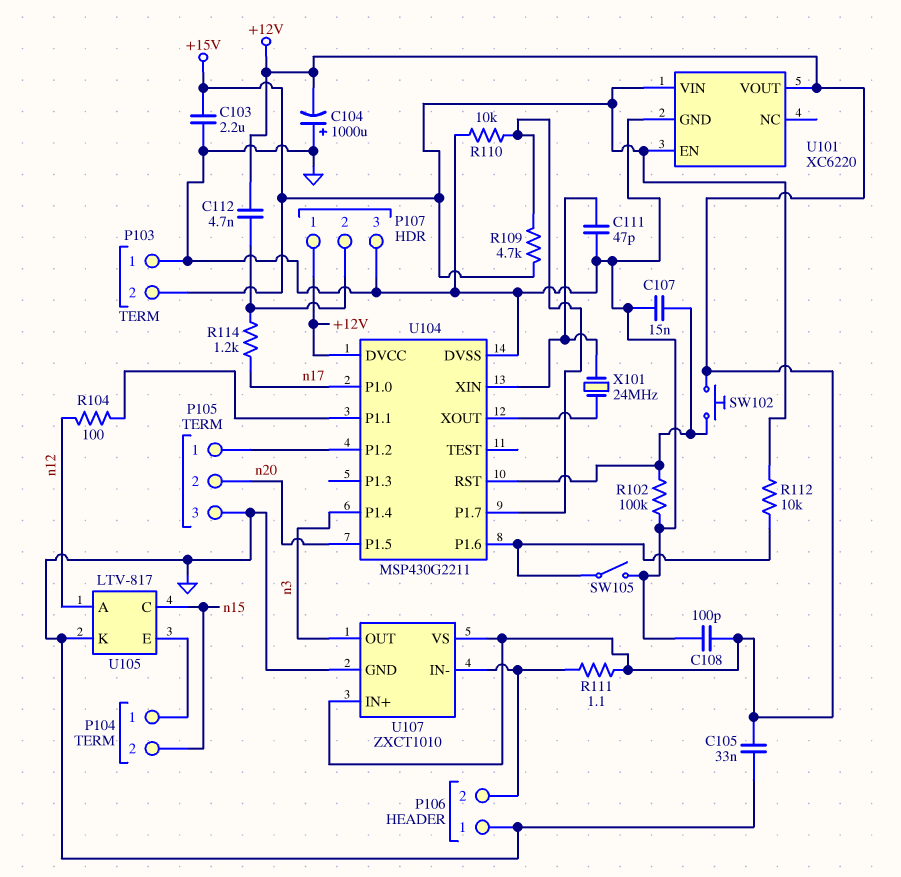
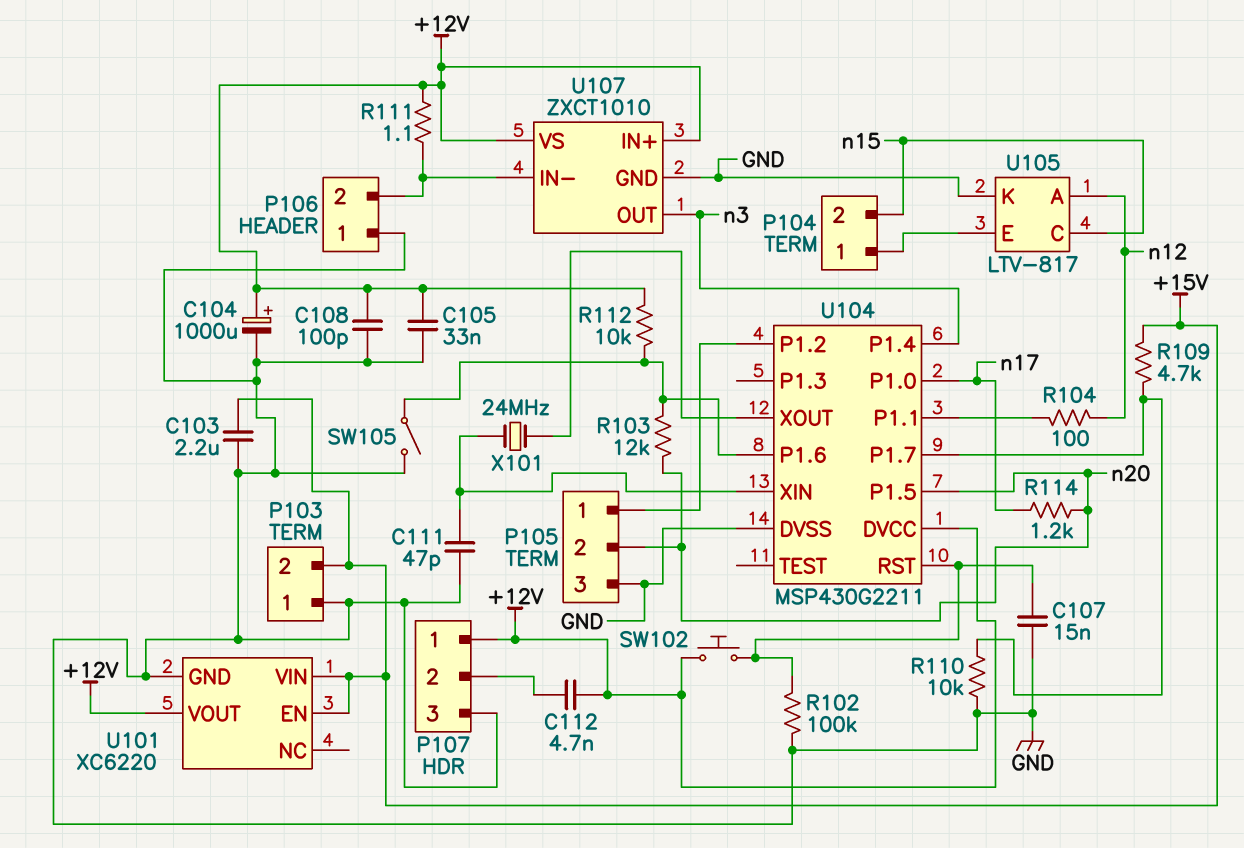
C104: 1000uF (plus GND, minus +12V) -> 1000uF (plus +12V, minus GND)
R103: none -> 12k (U104/P1.6, n20)
R112: 10k (+15V, U104/P1.6) -> 10k (+12V, U104/P1.6)
R114: 1.2k (P107/2, n17) -> 1.2k (n17, n20)

